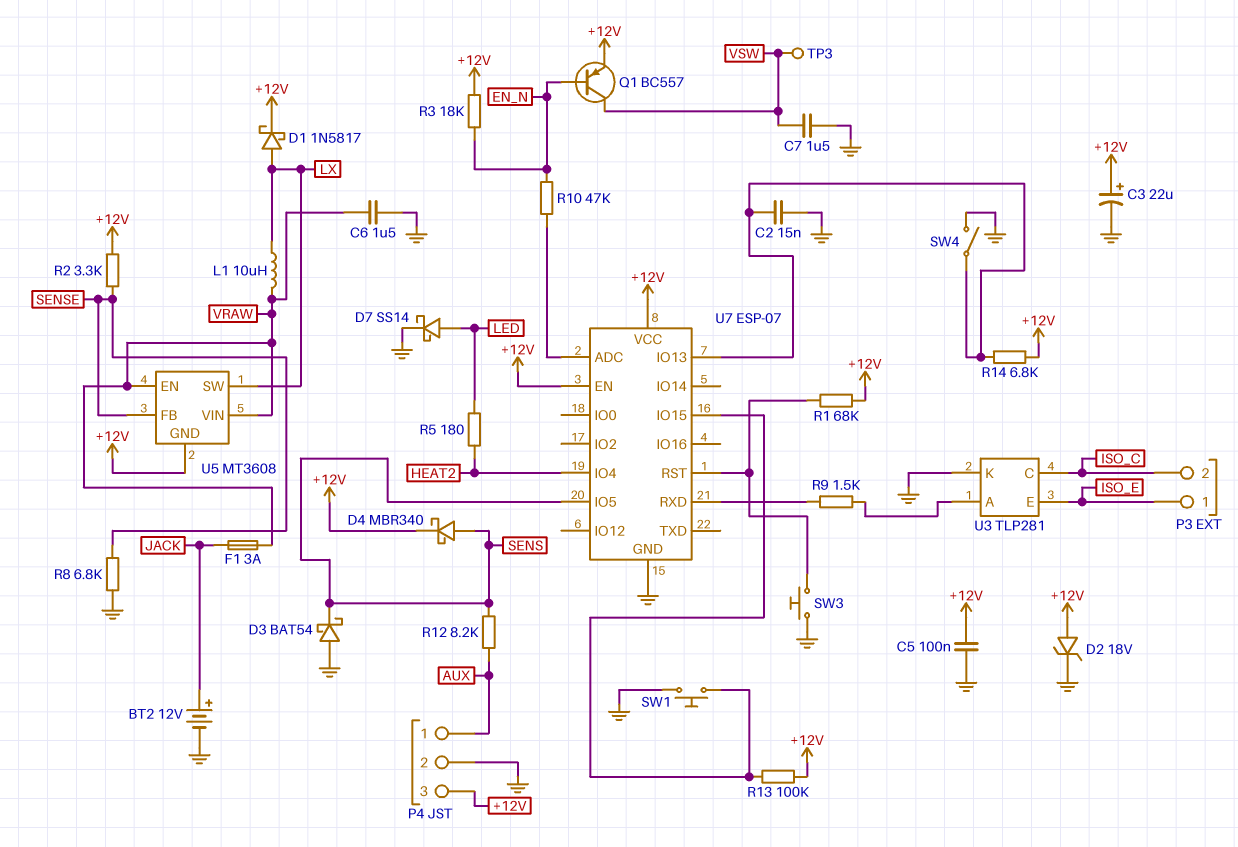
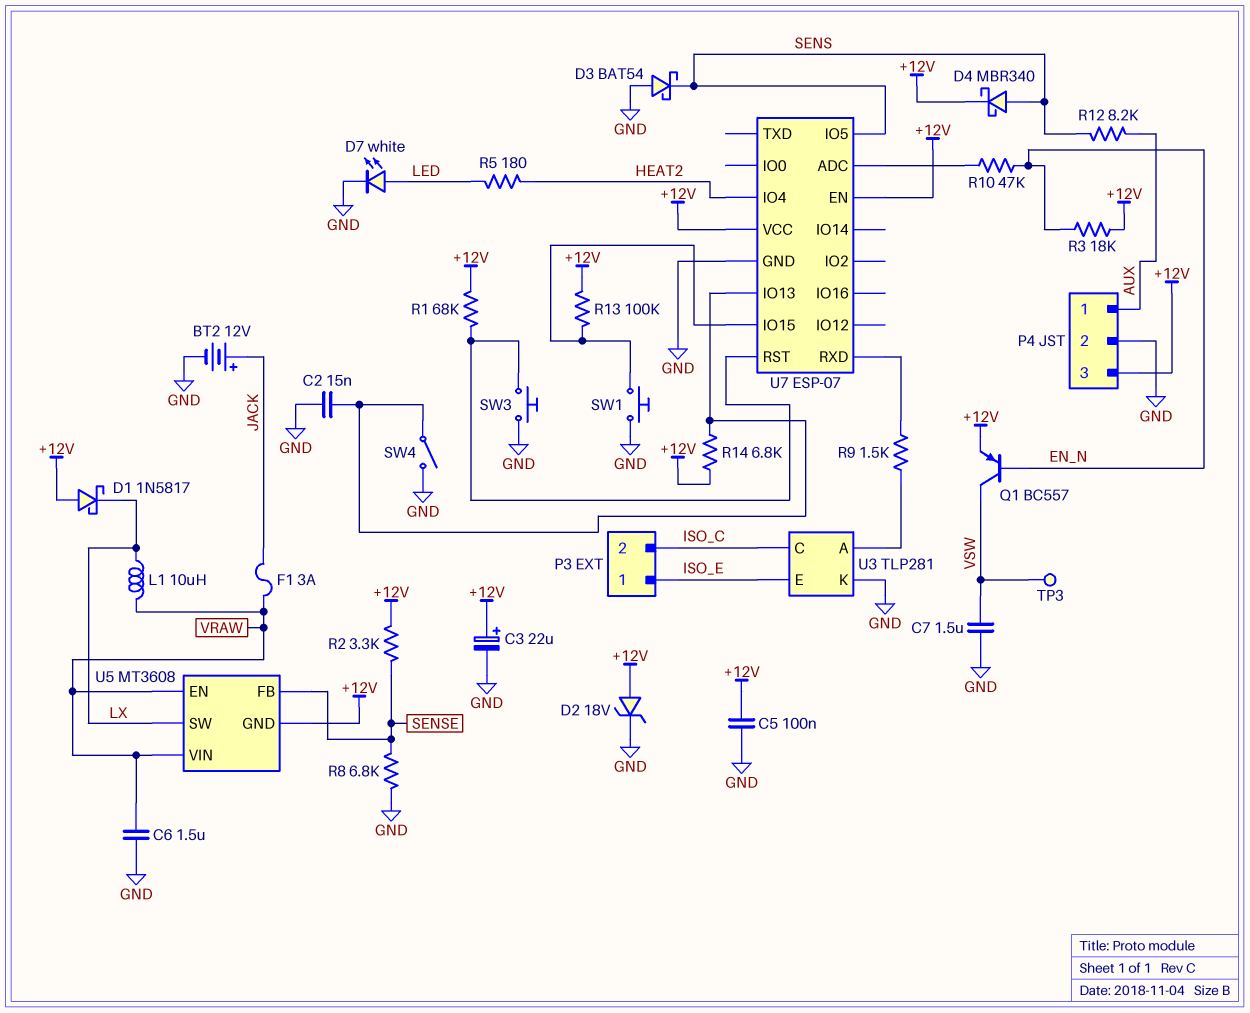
D1: schottky 1N5817 (A LX, K +12V) -> schottky 1N5817 (A +12V, K LX)
D7: schottky SS14 (A LED, K GND) -> LED white (A LED, K GND)

